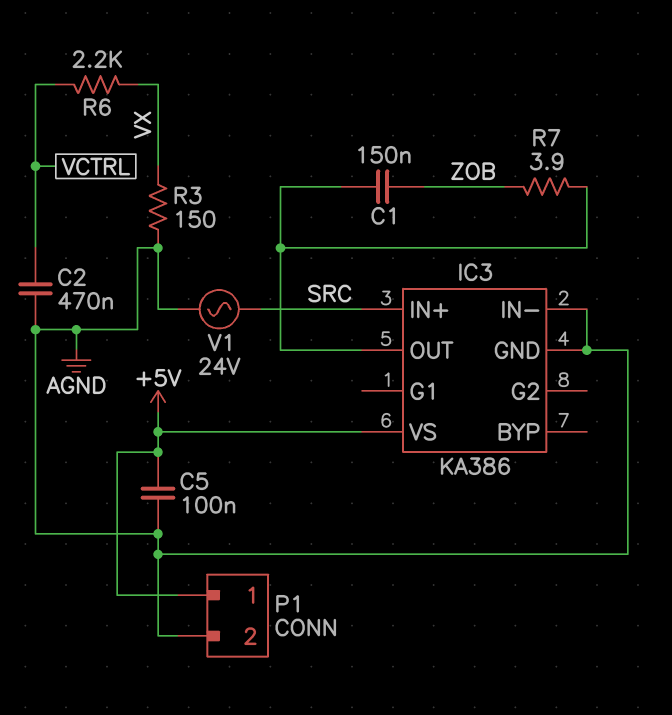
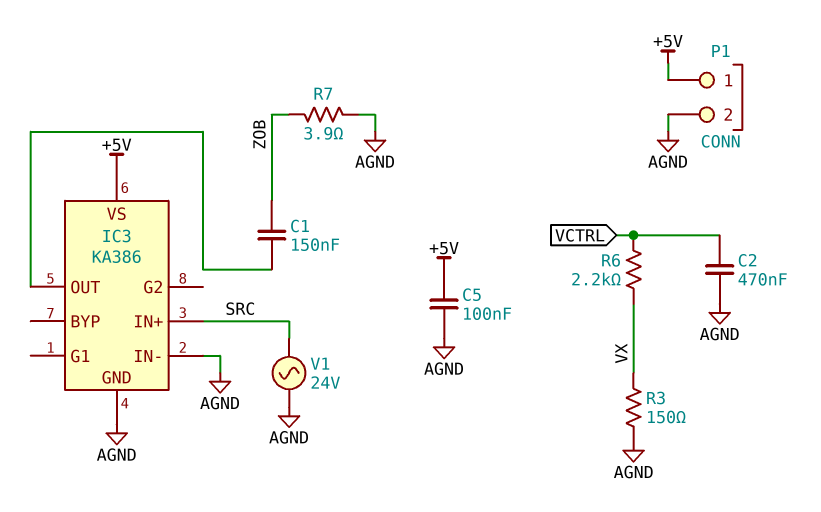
R7: 3.9 (IC3/OUT, ZOB) -> 3.9 (AGND, ZOB)

